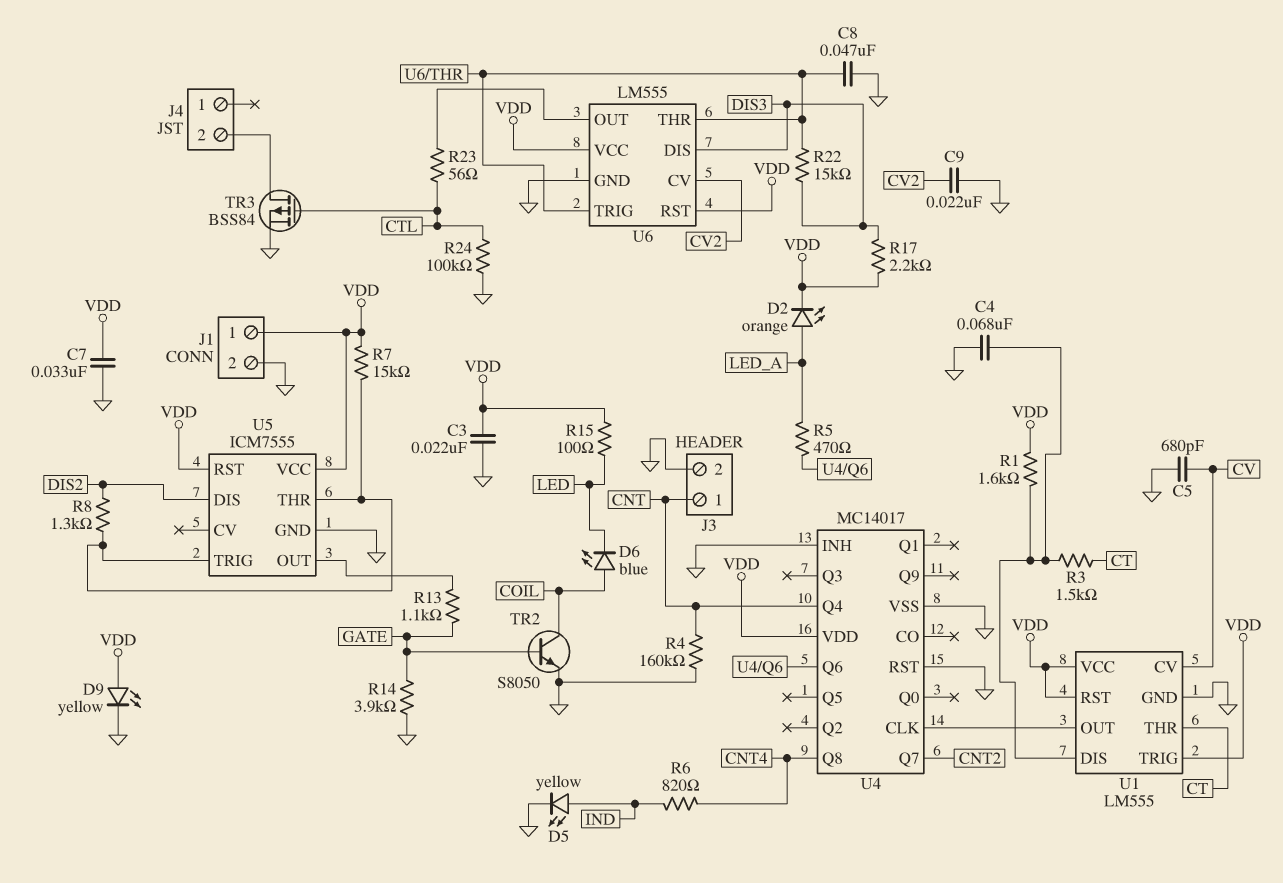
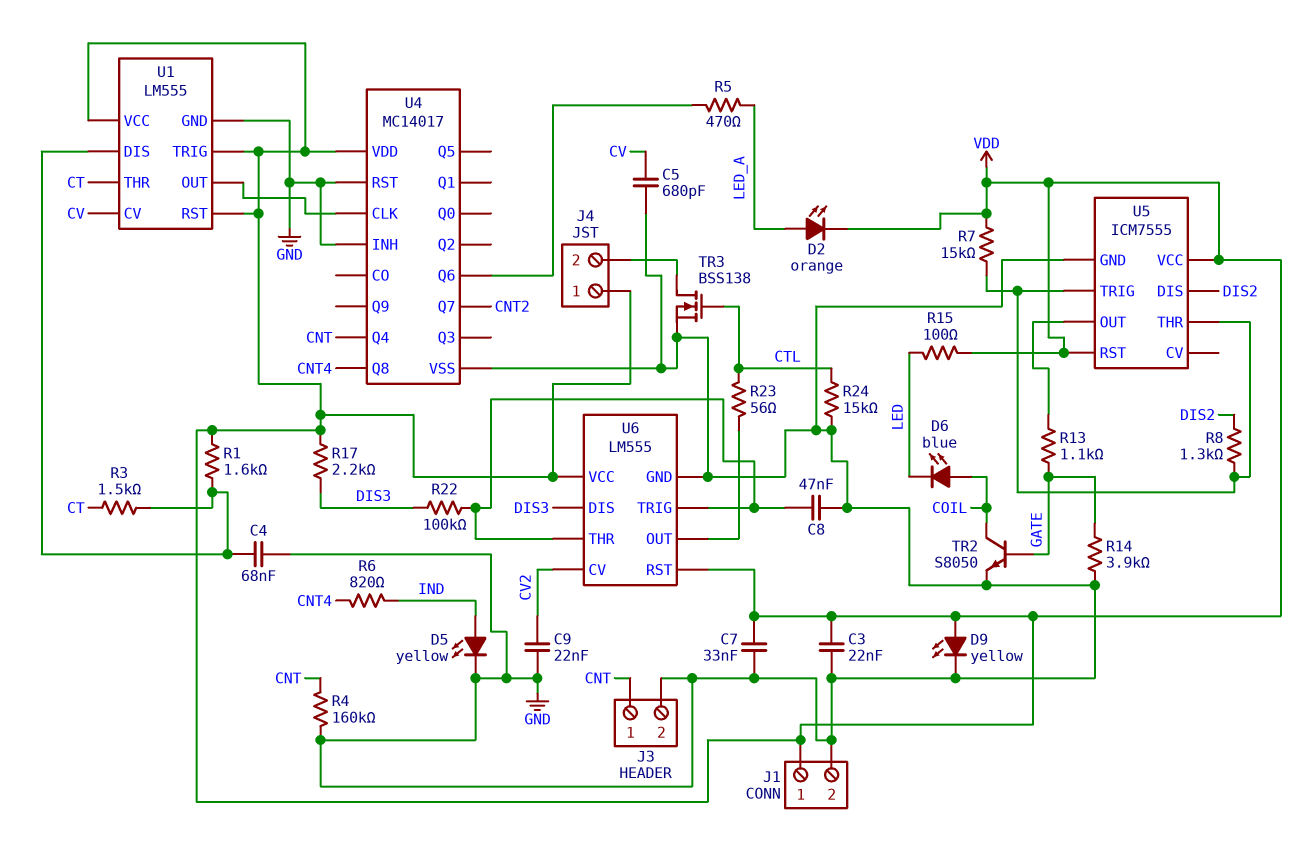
J4 pin 1: none -> VDD
R22: 15k (DIS3, U6/THR) -> 100k (DIS3, U6/THR)
R24: 100k (CTL, GND) -> 15k (CTL, GND)
TR3: PMOS BSS84 (G CTL, D J4/2, S GND) -> NMOS BSS138 (G CTL, D J4/2, S GND)

